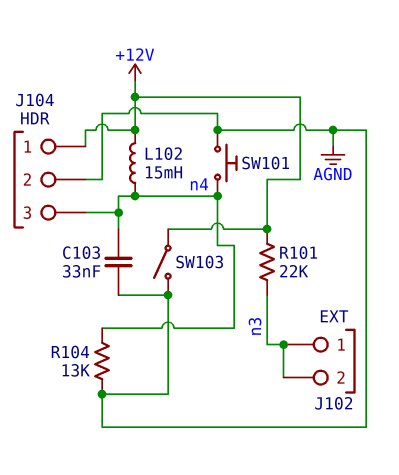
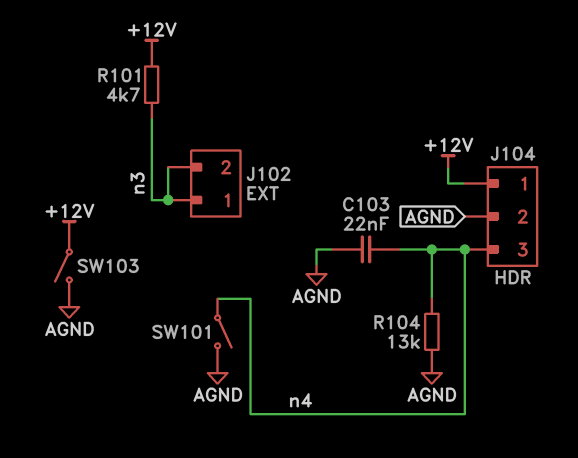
C103: 33nF (AGND, n4) -> 22nF (AGND, n4)
L102: 15mH (+12V, n4) -> none
R101: 22k (+12V, n3) -> 4.7k (+12V, n3)
SW101: button (AGND, n4) -> switch (AGND, n4)

